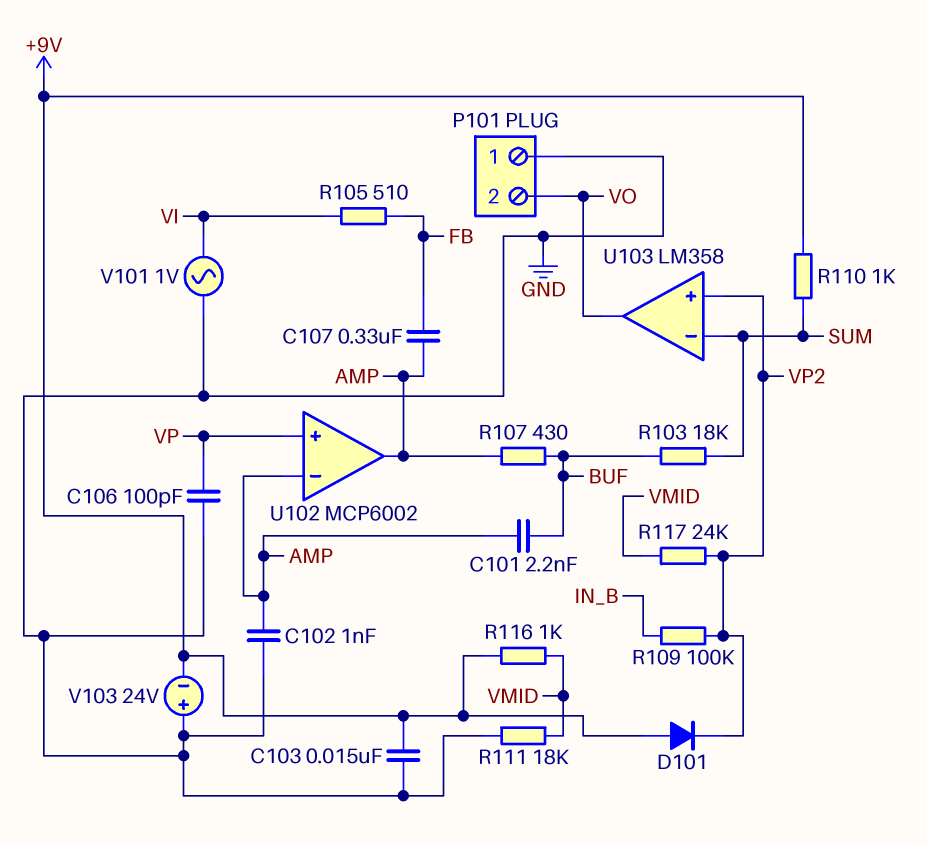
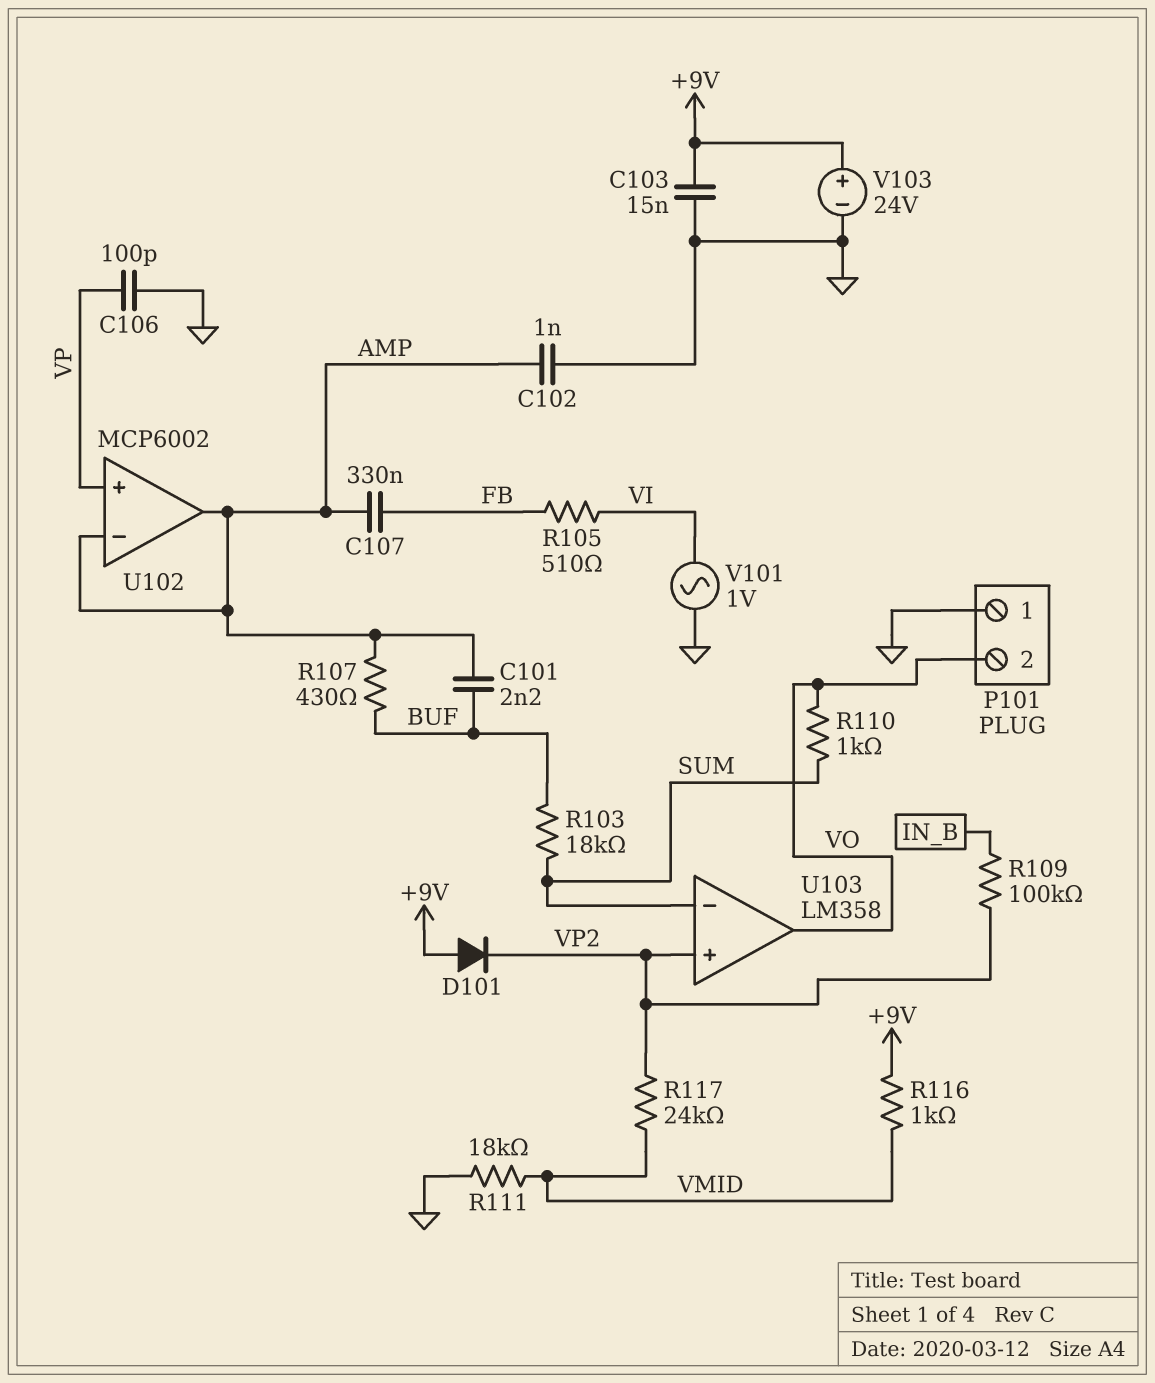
R110: 1k (+9V, SUM) -> 1k (SUM, VO)
V103: 24V (plus GND, minus +9V) -> 24V (plus +9V, minus GND)

